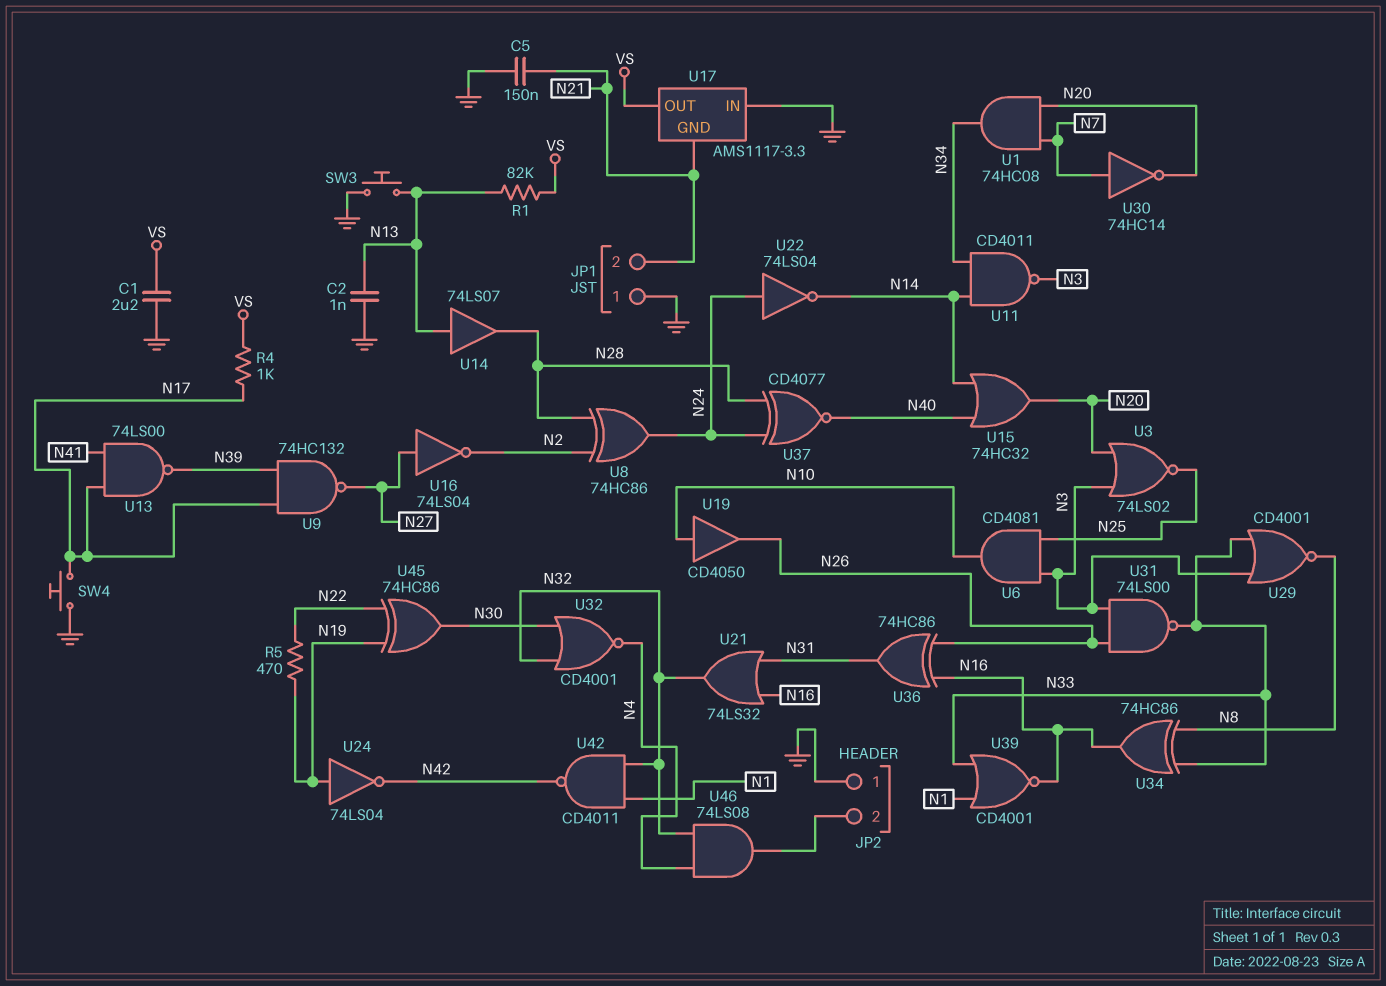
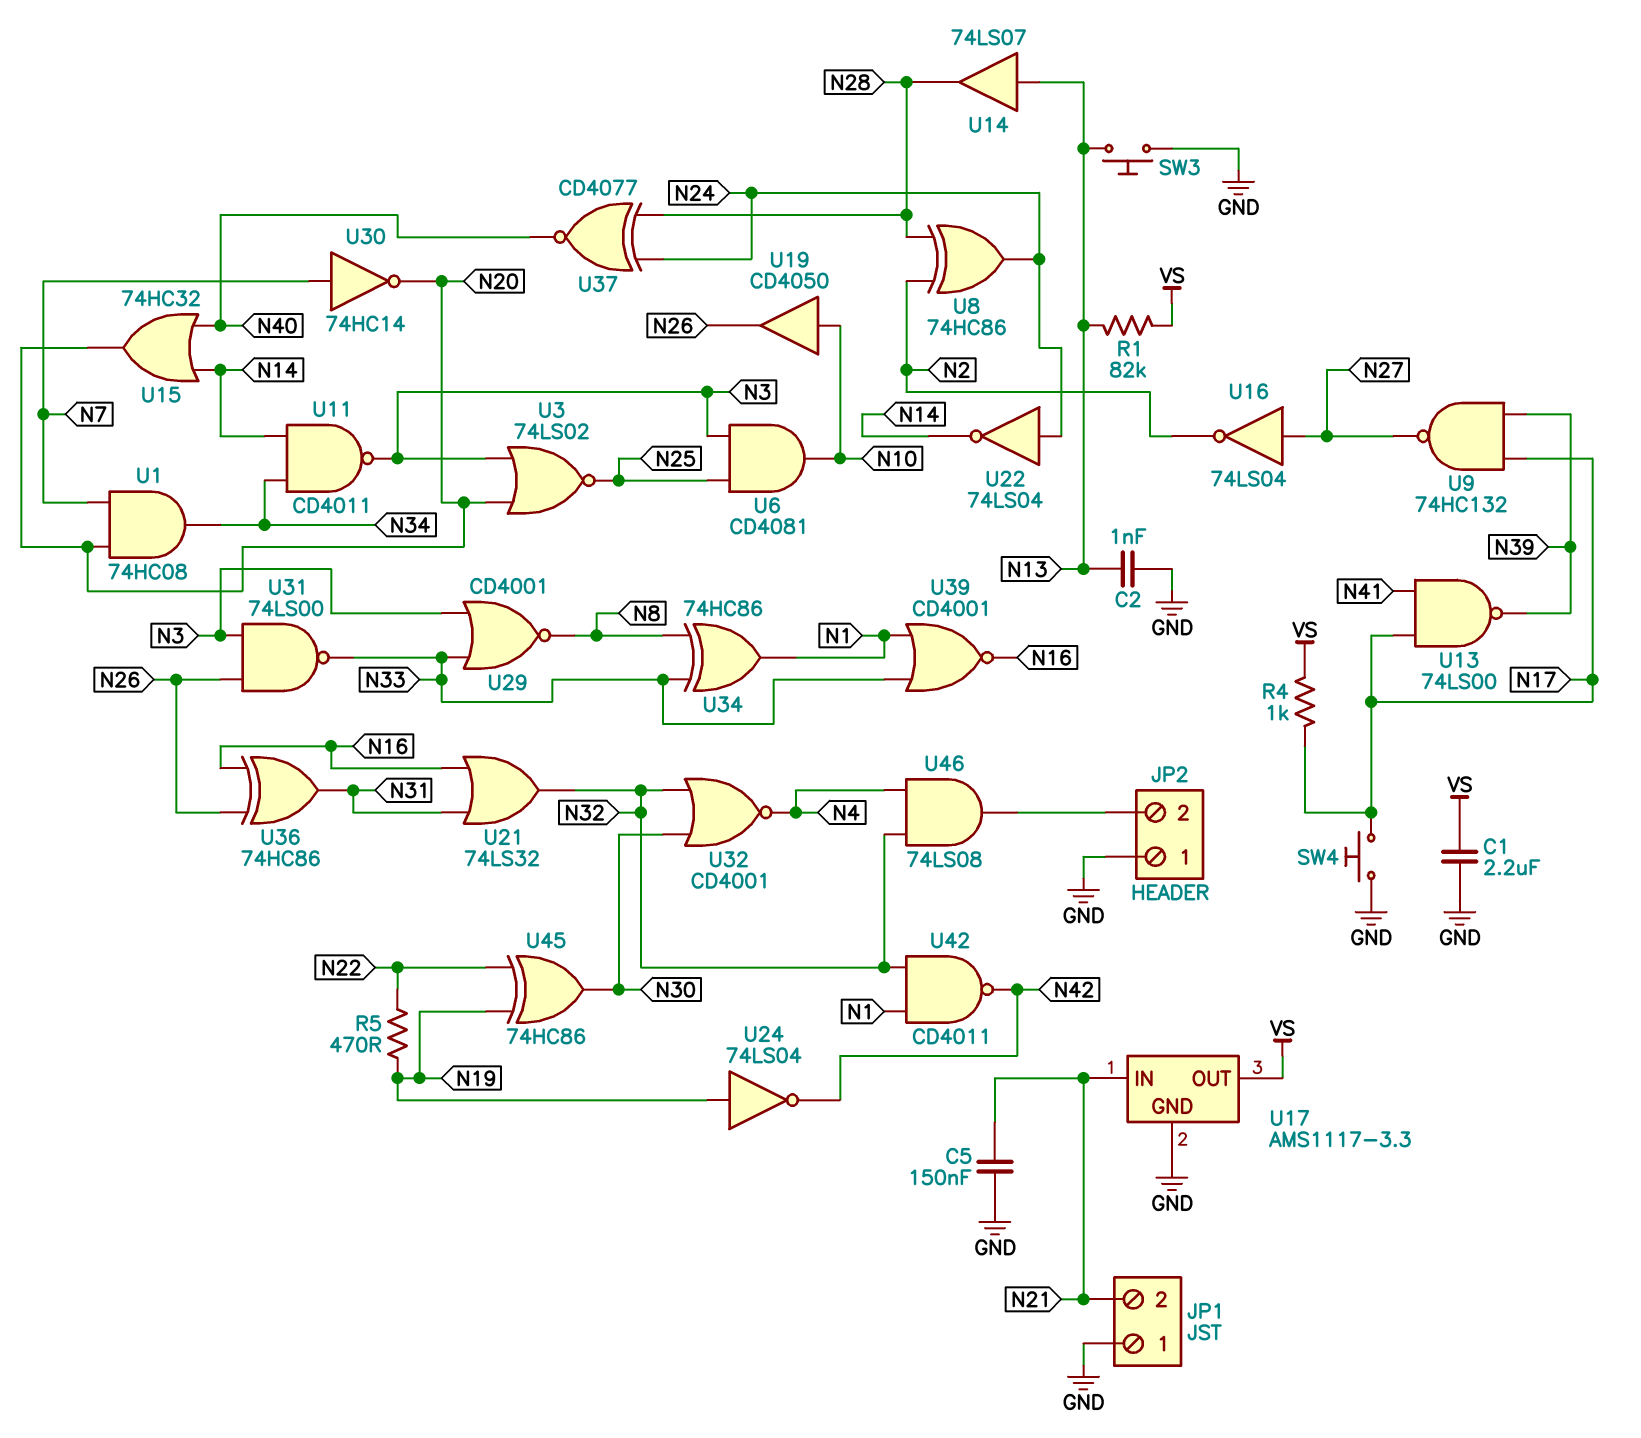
U17 pin GND: N21 -> GND
U17 pin IN: GND -> N21
U34: XOR 74HC86 (in N8, in N33, out N16) -> XOR 74HC86 (in N8, in N33, out N1)

